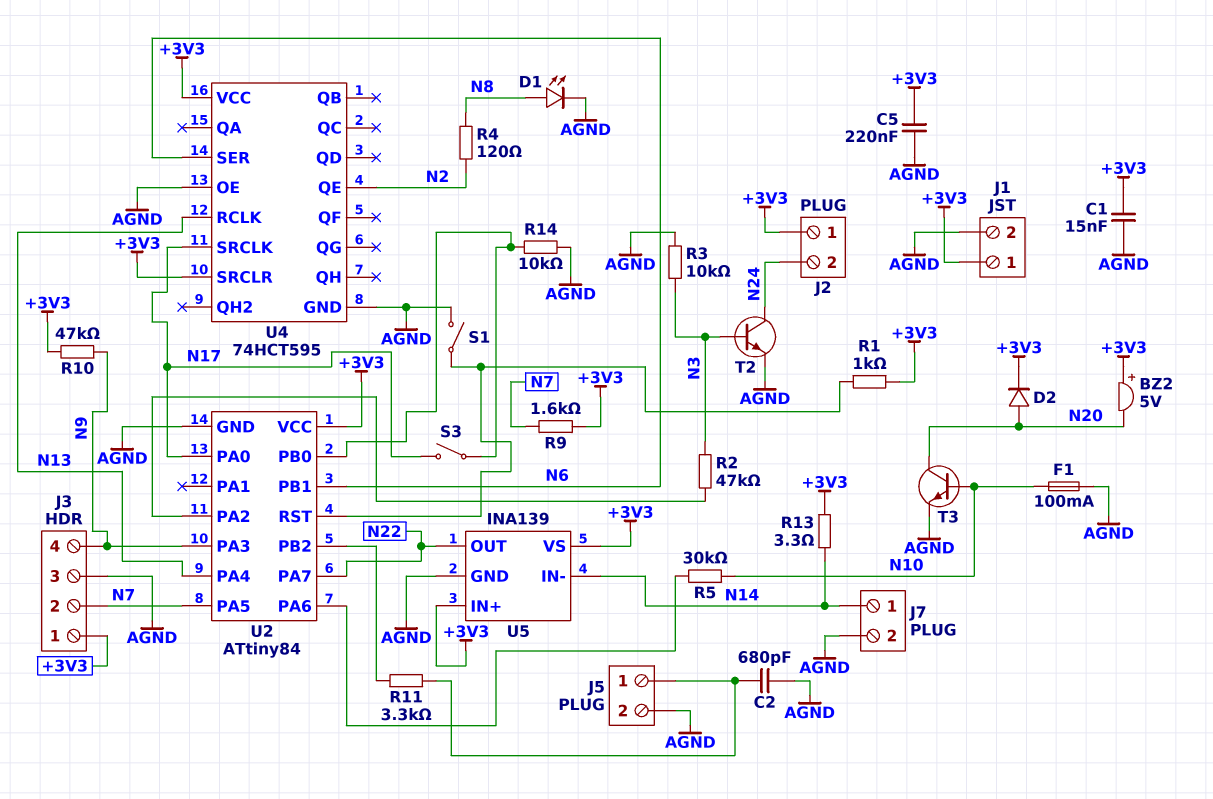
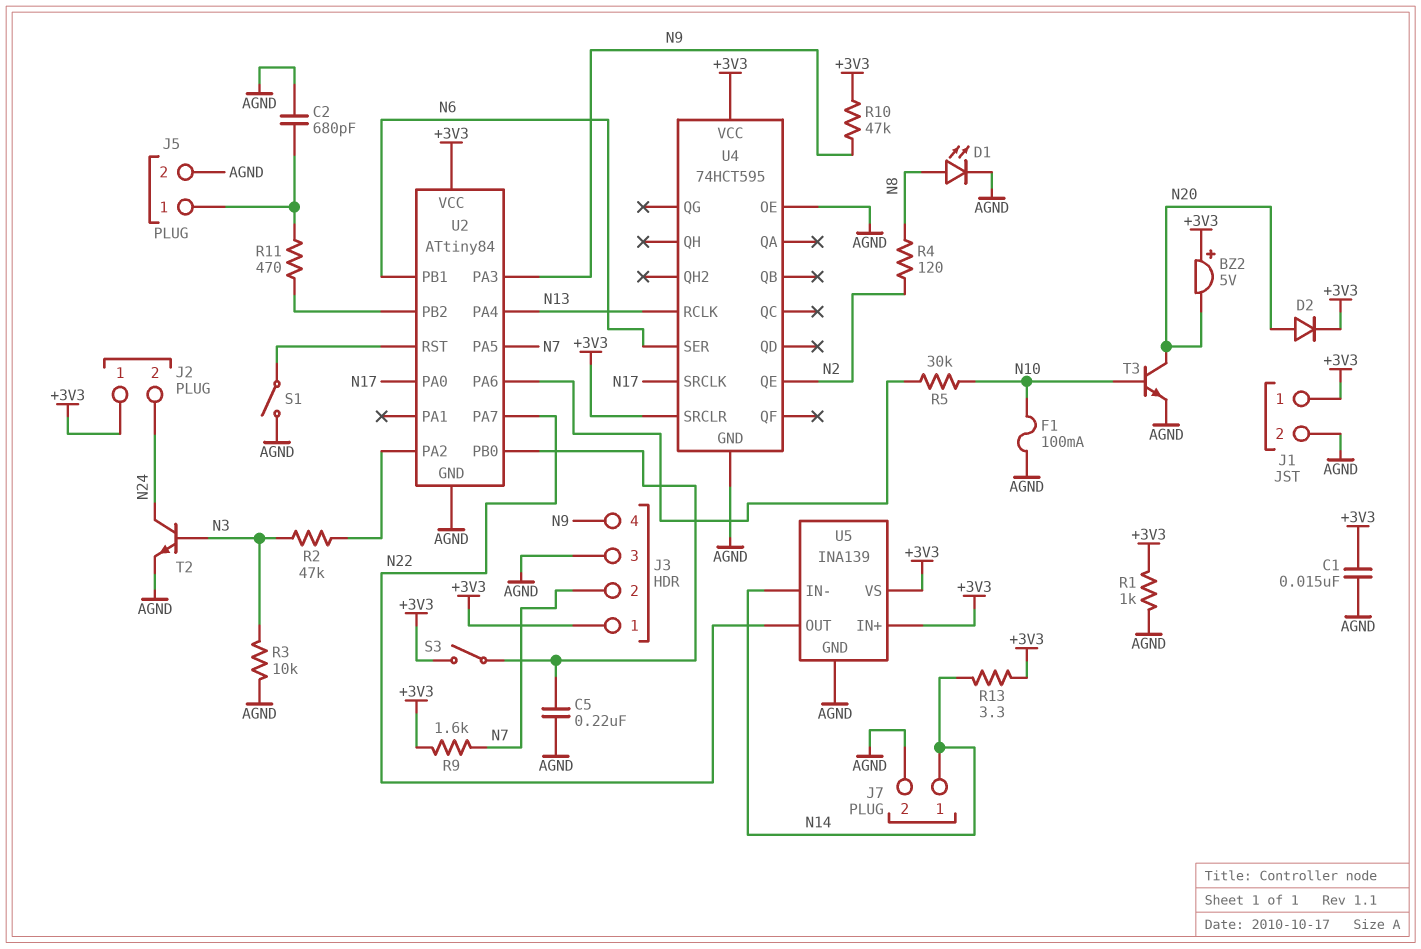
C5: 220nF (+3V3, AGND) -> 220nF (AGND, U2/PB0)
R1: 1k (+3V3, U2/RST) -> 1k (+3V3, AGND)
R11: 3.3k (J5/1, U2/PB2) -> 470 (J5/1, U2/PB2)
R14: 10k (AGND, U2/PB0) -> none
S3: switch (N17, U2/PB0) -> switch (+3V3, U2/PB0)

